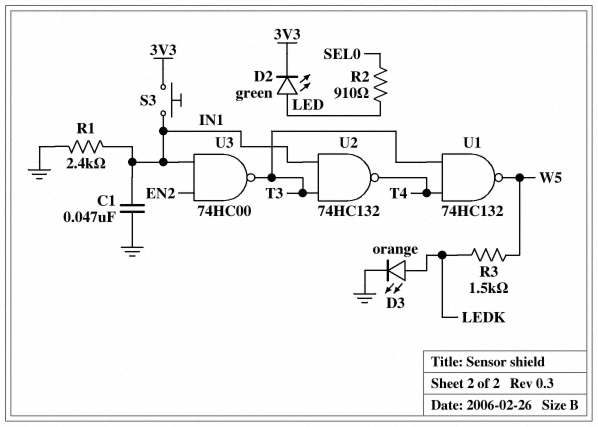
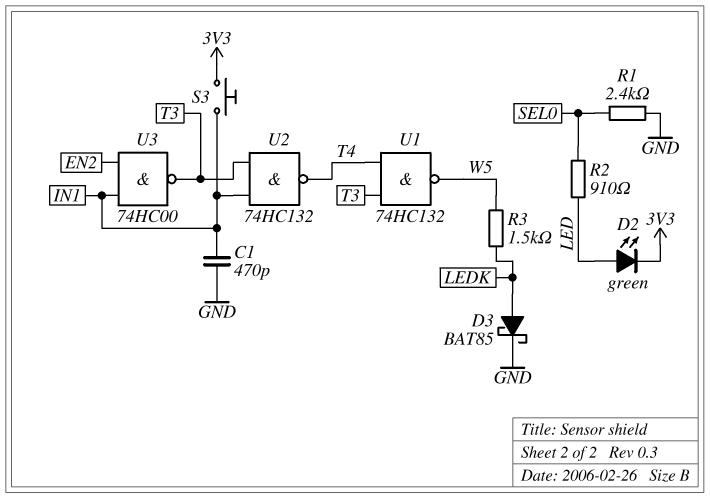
C1: 47nF (GND, IN1) -> 470pF (GND, IN1)
D3: LED orange (A LEDK, K GND) -> schottky BAT85 (A LEDK, K GND)
R1: 2.4k (GND, IN1) -> 2.4k (GND, SEL0)

